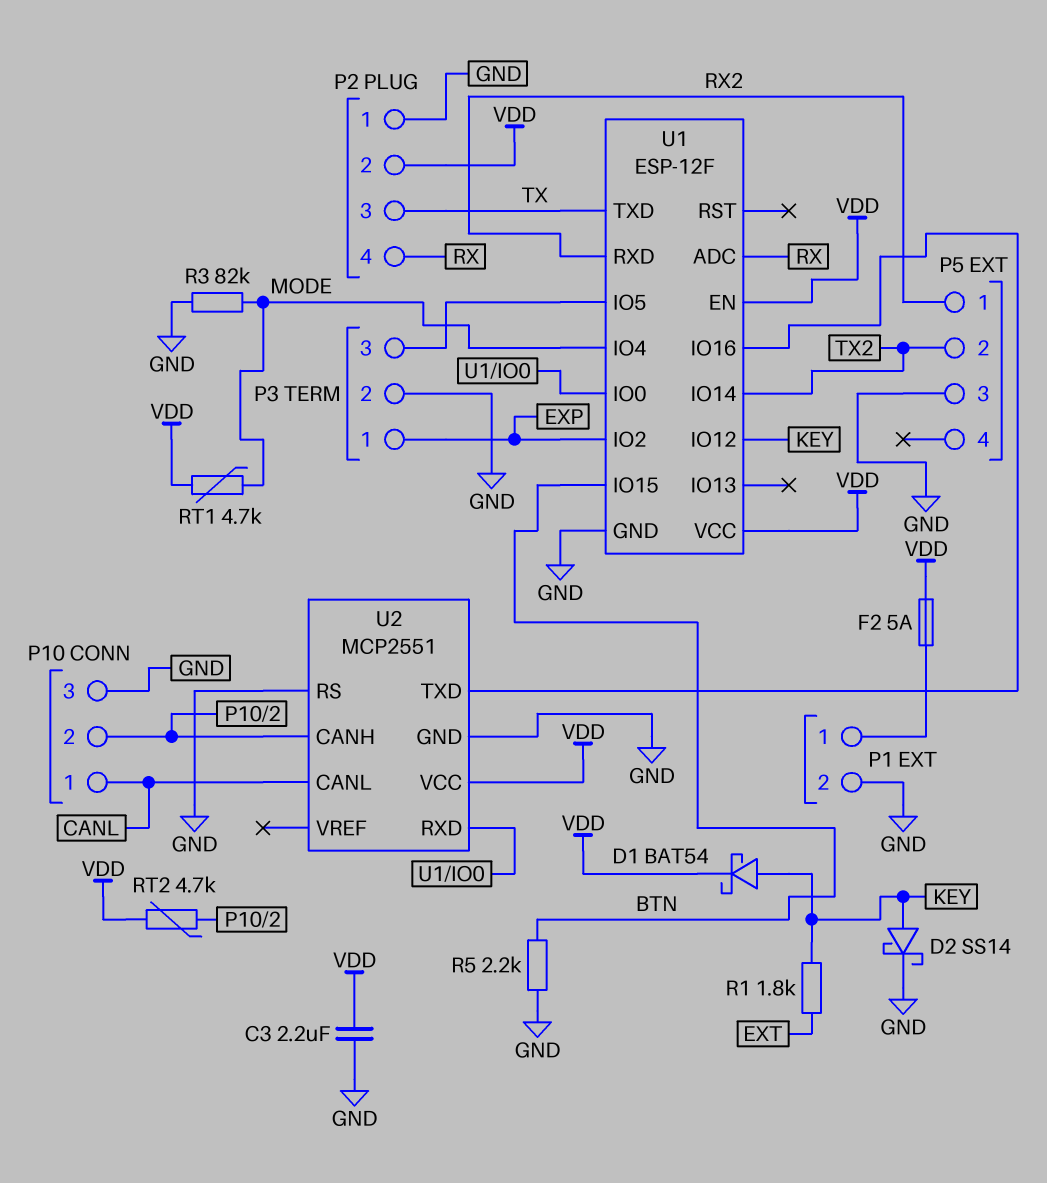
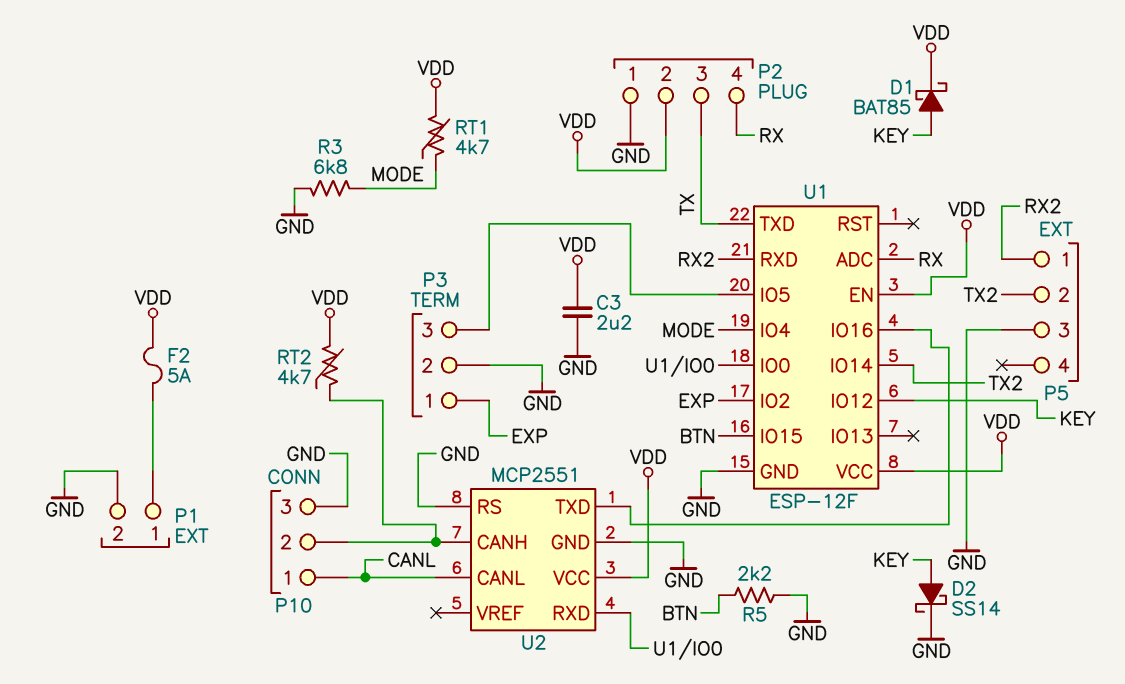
D1: schottky BAT54 (A KEY, K VDD) -> schottky BAT85 (A KEY, K VDD)
R1: 1.8k (EXT, KEY) -> none
R3: 82k (GND, MODE) -> 6.8k (GND, MODE)

